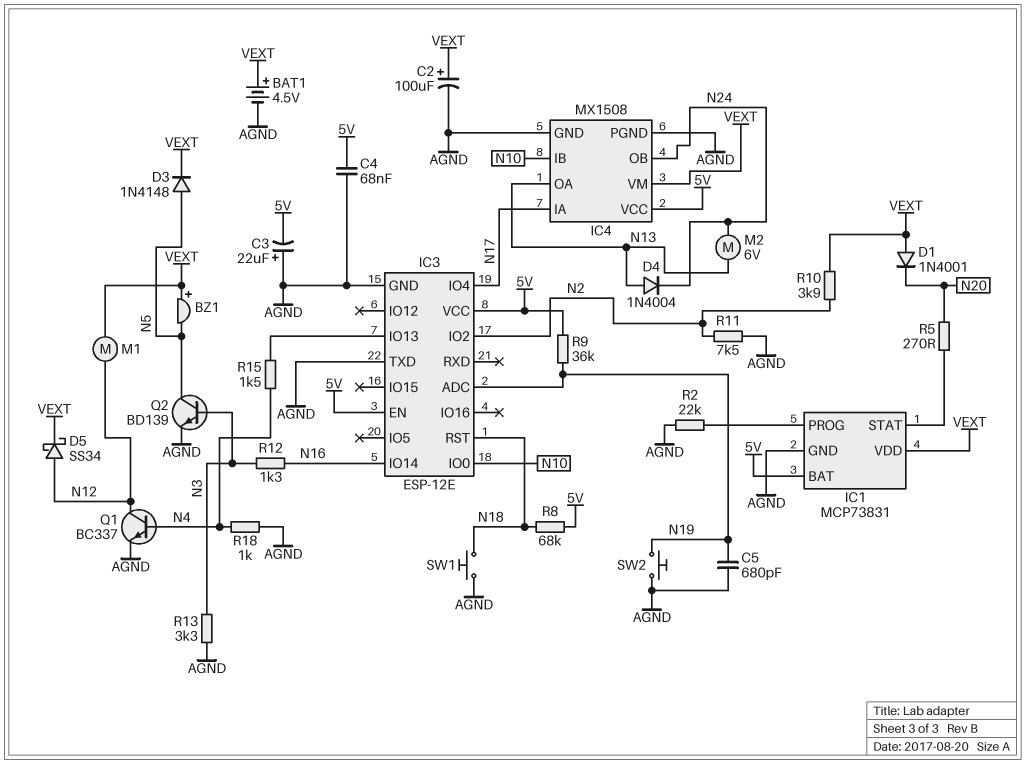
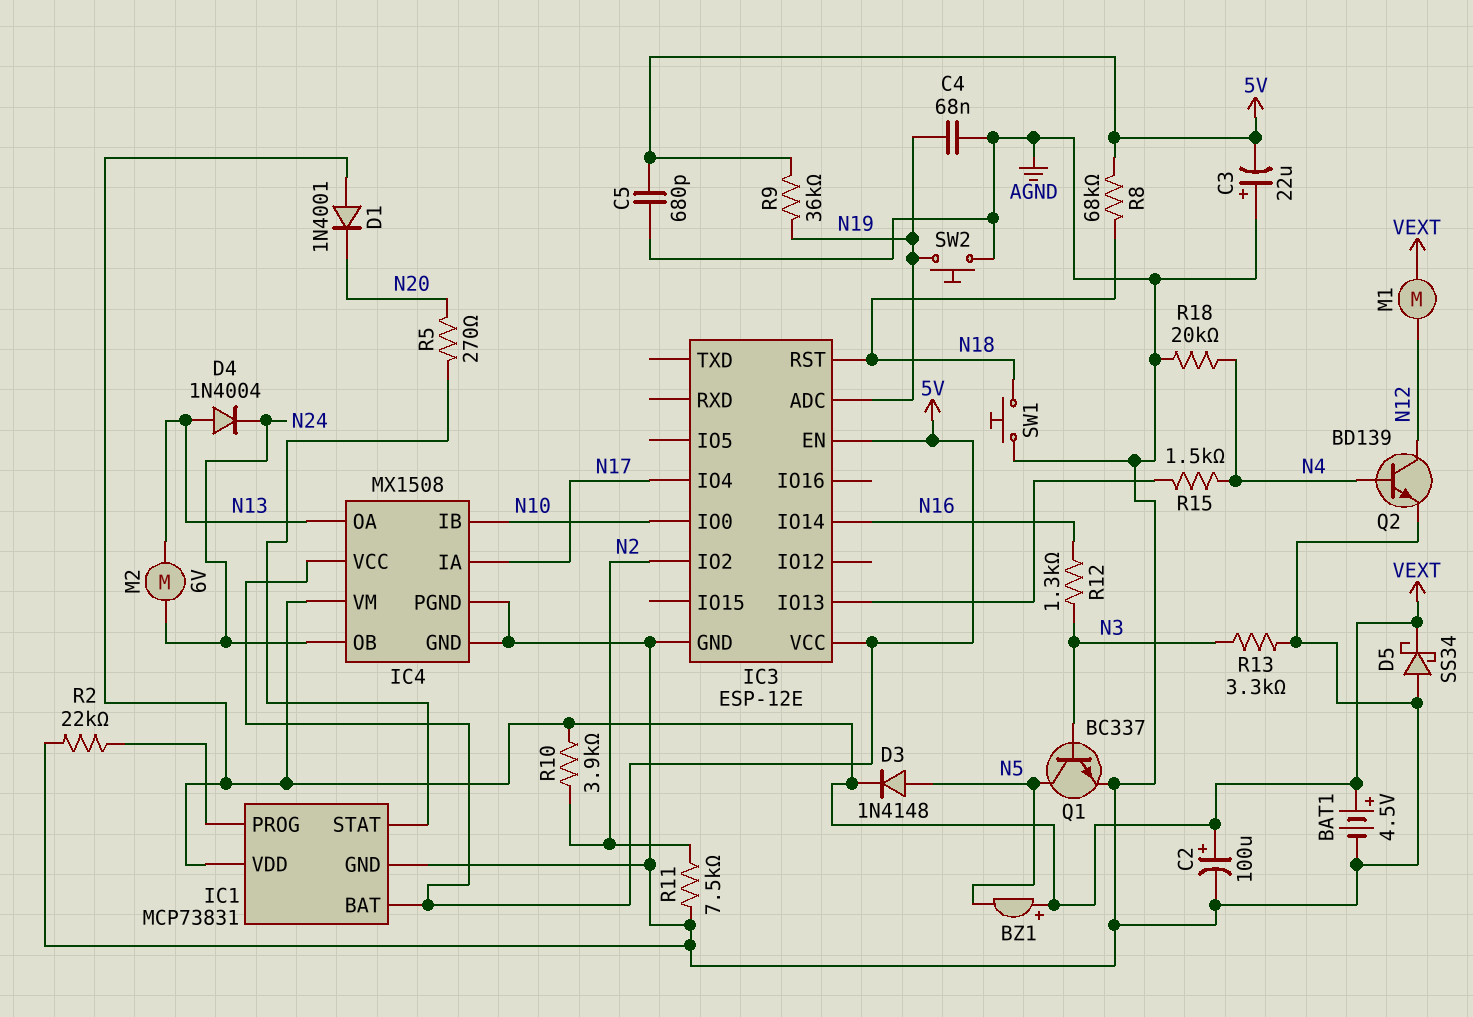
C4: 68nF (5V, AGND) -> 68nF (AGND, N19)
C5: 680pF (AGND, N19) -> 680pF (5V, AGND)
D5: schottky SS34 (A N12, K VEXT) -> schottky SS34 (A AGND, K VEXT)
IC3 pin TXD: AGND -> none
Q1: NPN BC337 (B N4, C N12, E AGND) -> NPN BC337 (B N3, C N5, E AGND)
Q2: NPN BD139 (B N3, C N5, E AGND) -> NPN BD139 (B N4, C N12, E AGND)
R18: 1k (AGND, N4) -> 20k (AGND, N4)

